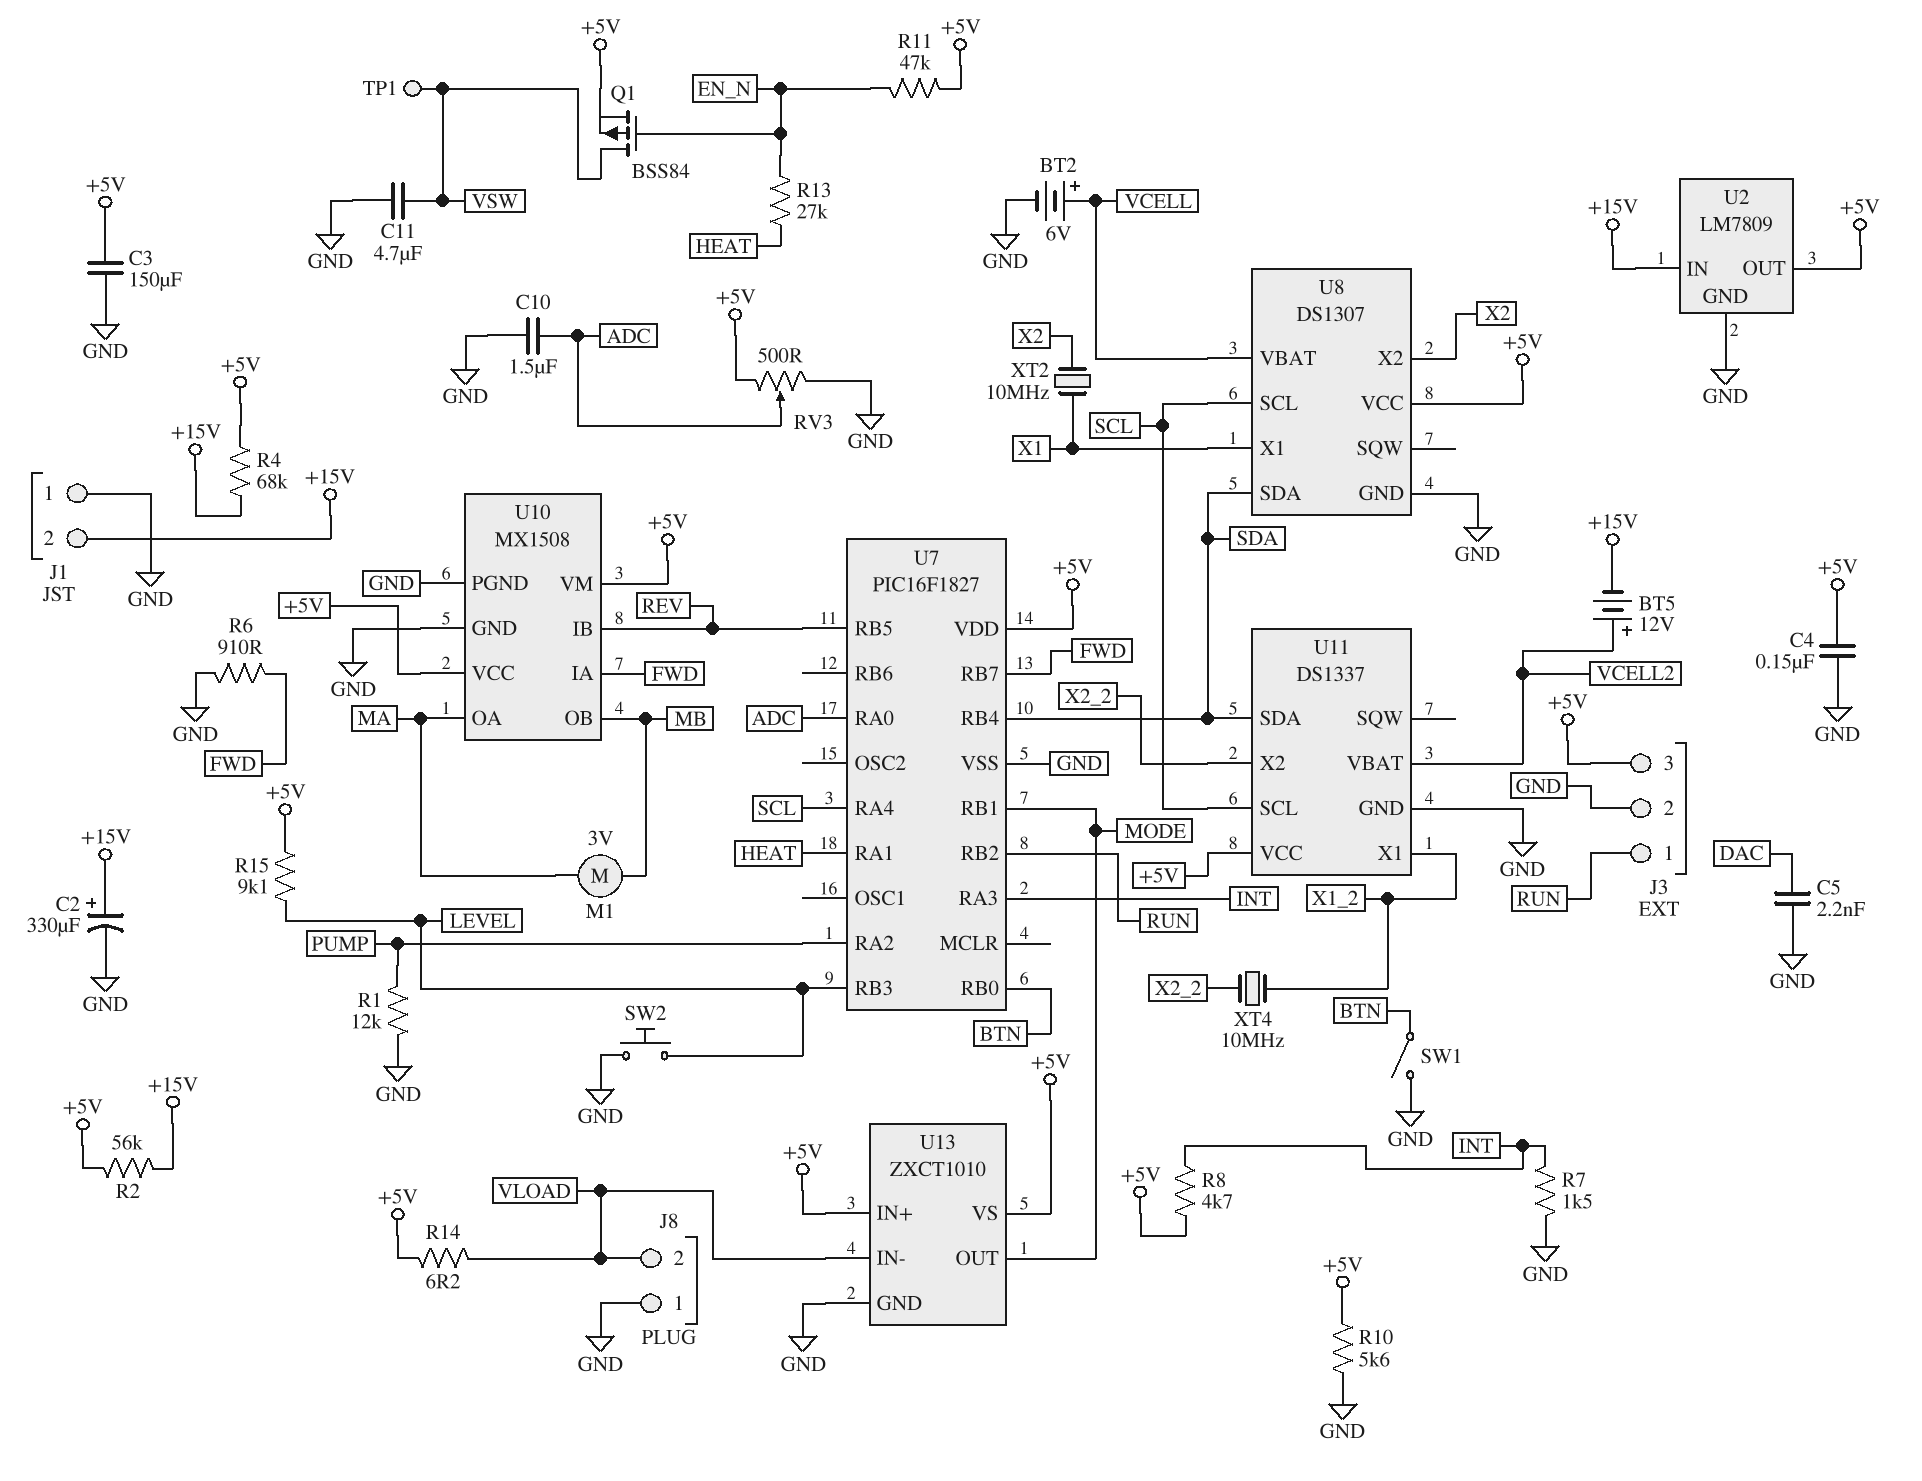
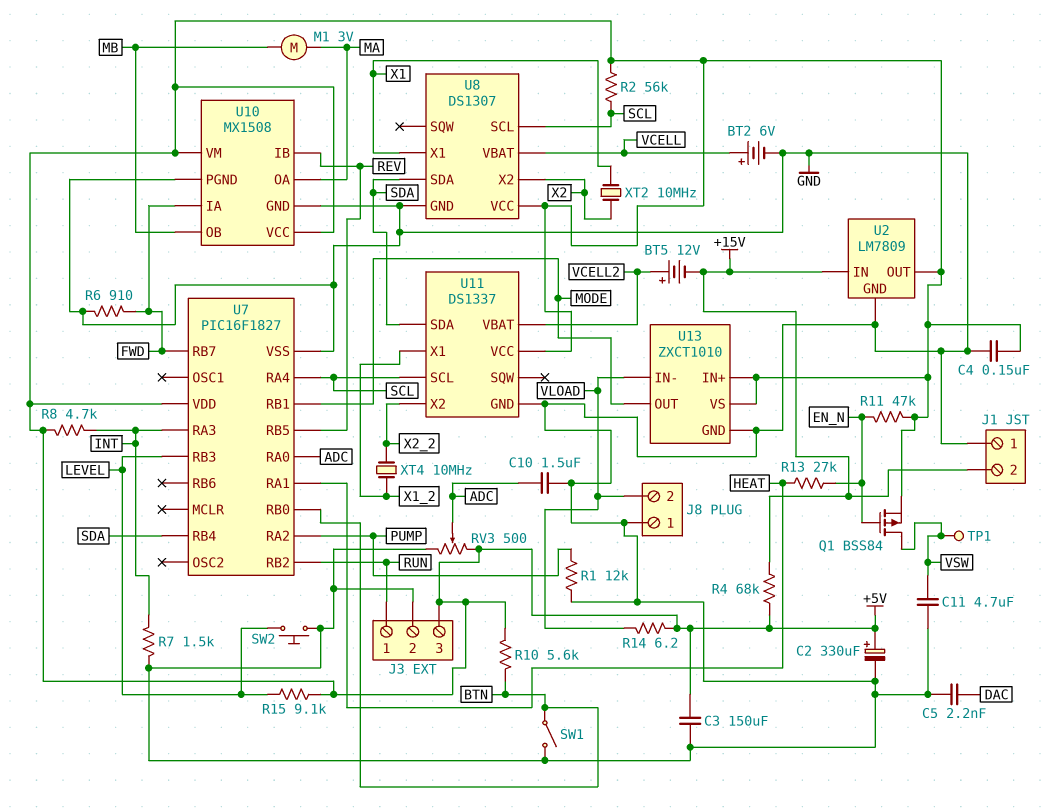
C2: 330uF (plus +15V, minus GND) -> 330uF (plus +5V, minus GND)
R2: 56k (+5V, +15V) -> 56k (+5V, SCL)
R10: 5.6k (+5V, GND) -> 5.6k (+5V, BTN)

